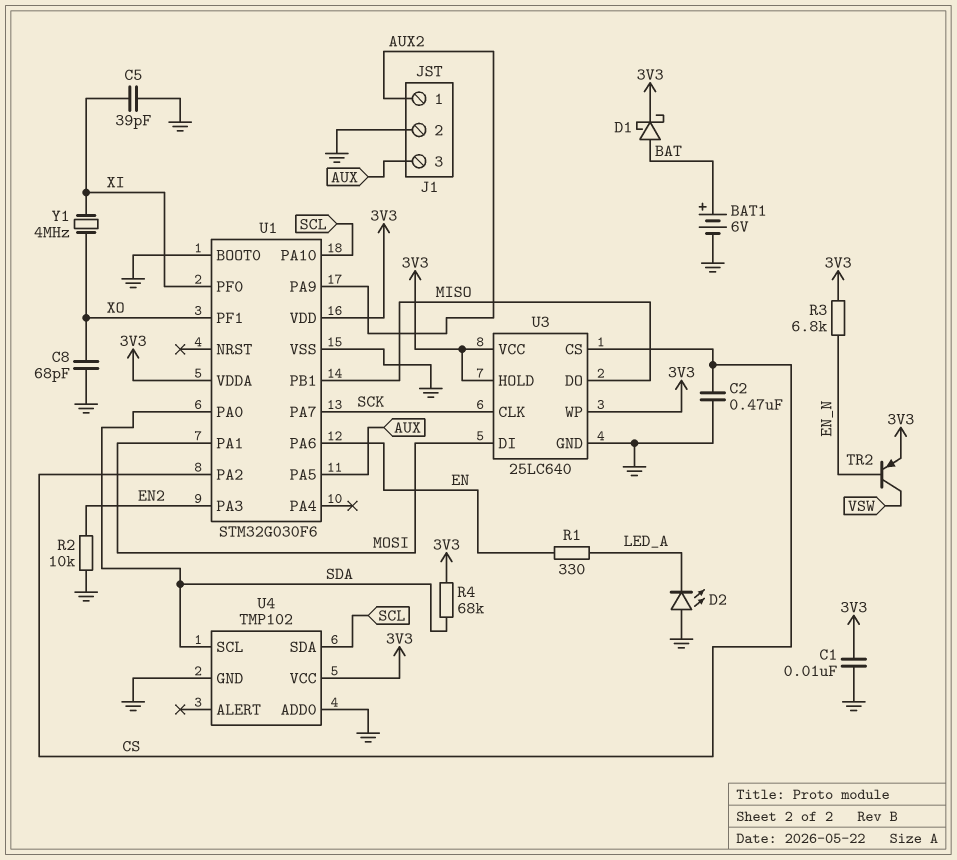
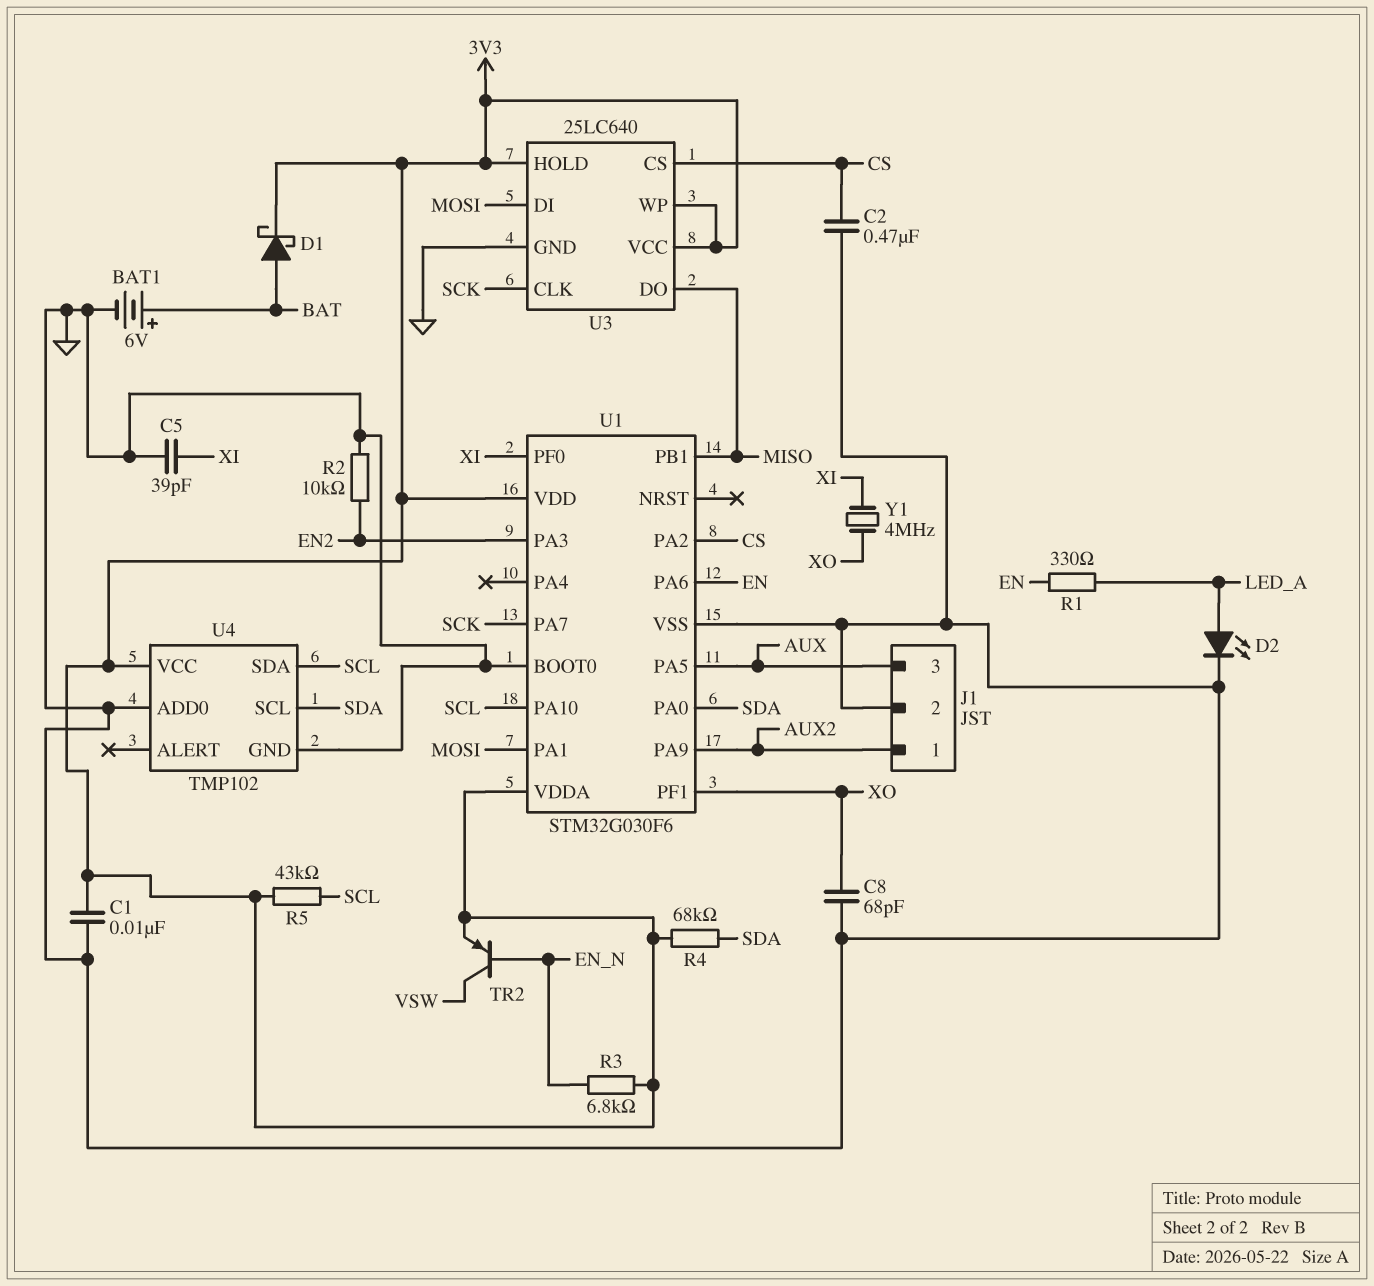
D2: LED (A GND, K LED_A) -> LED (A LED_A, K GND)
R5: none -> 43k (3V3, SCL)

